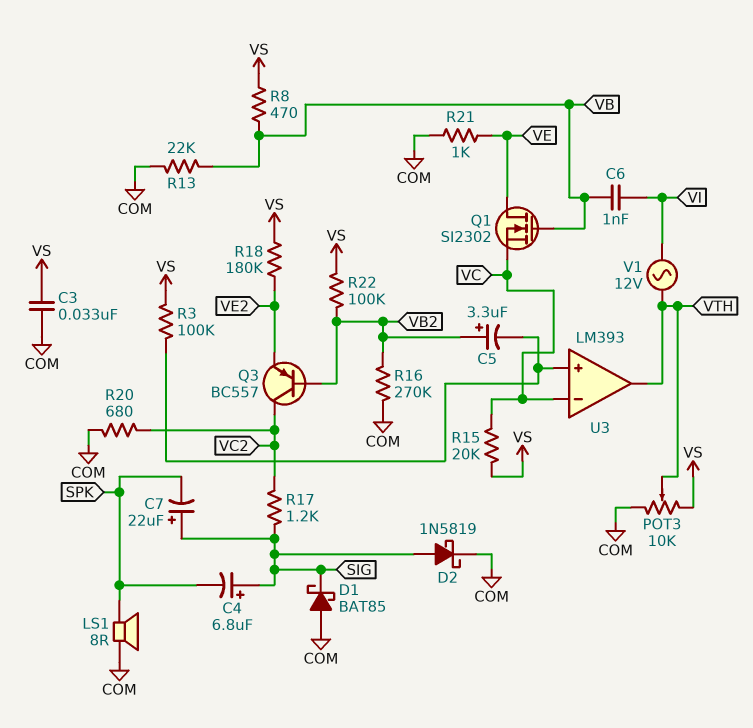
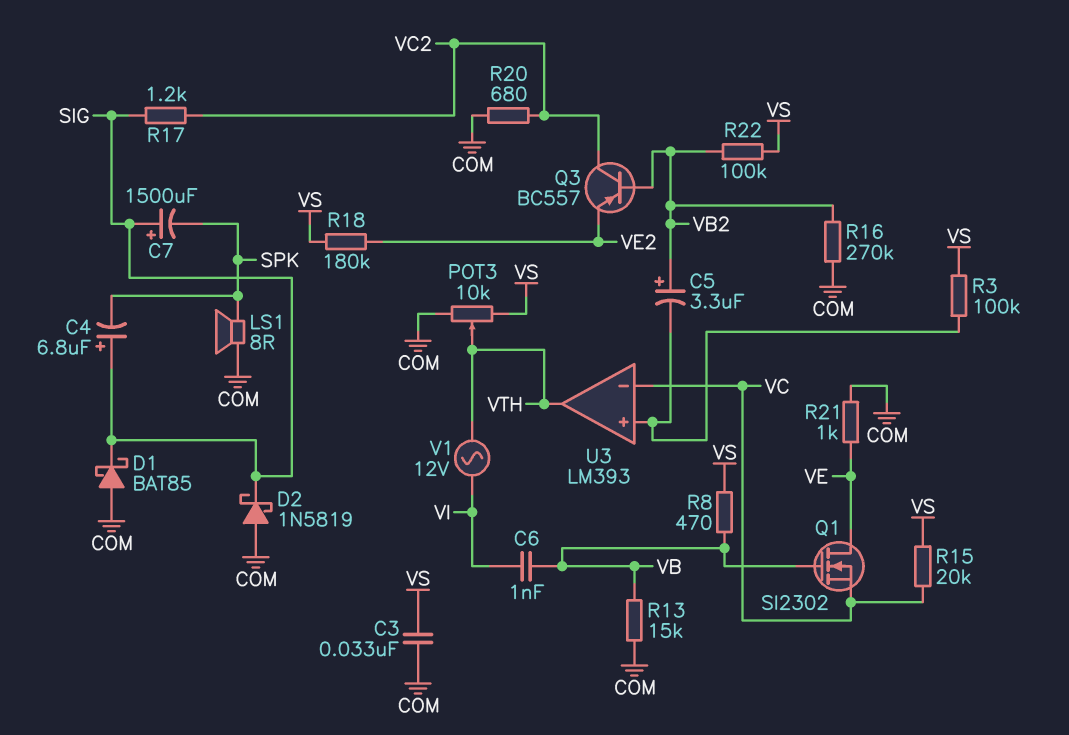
C7: 22uF (plus SIG, minus SPK) -> 1500uF (plus SIG, minus SPK)
D2: schottky 1N5819 (A SIG, K COM) -> schottky 1N5819 (A COM, K SIG)
R13: 22k (COM, VB) -> 15k (COM, VB)

